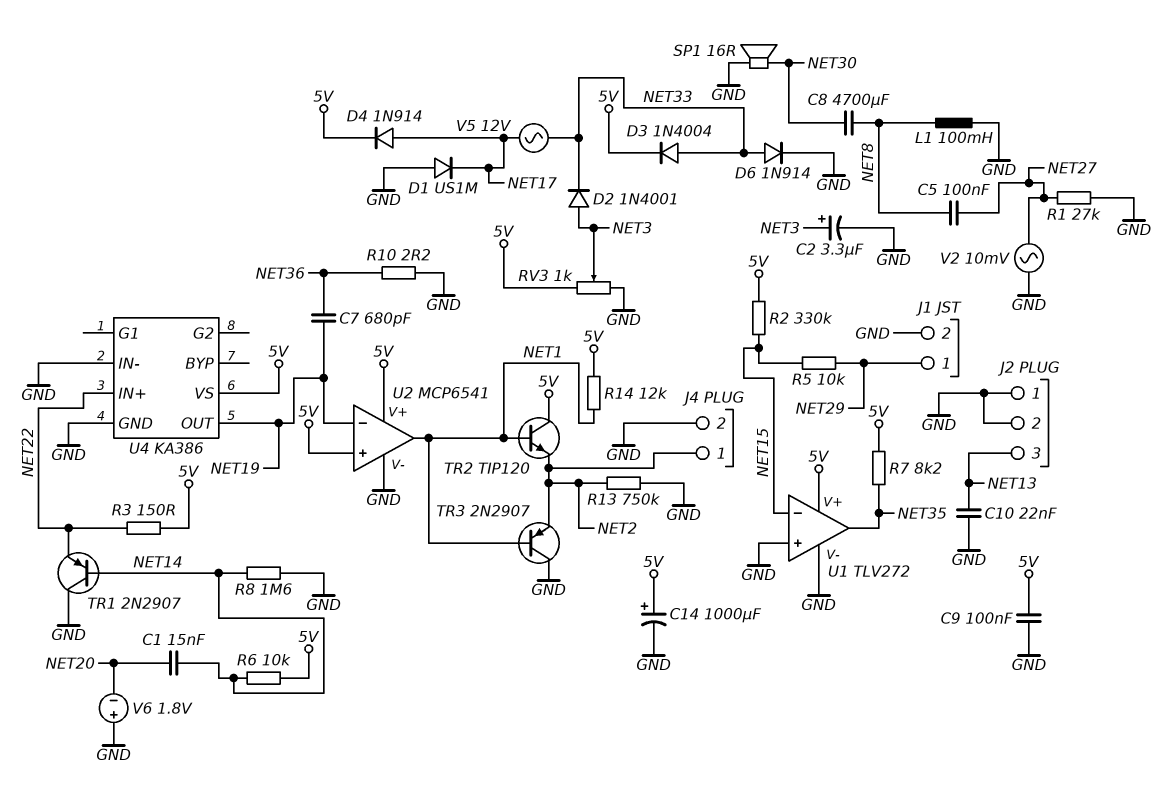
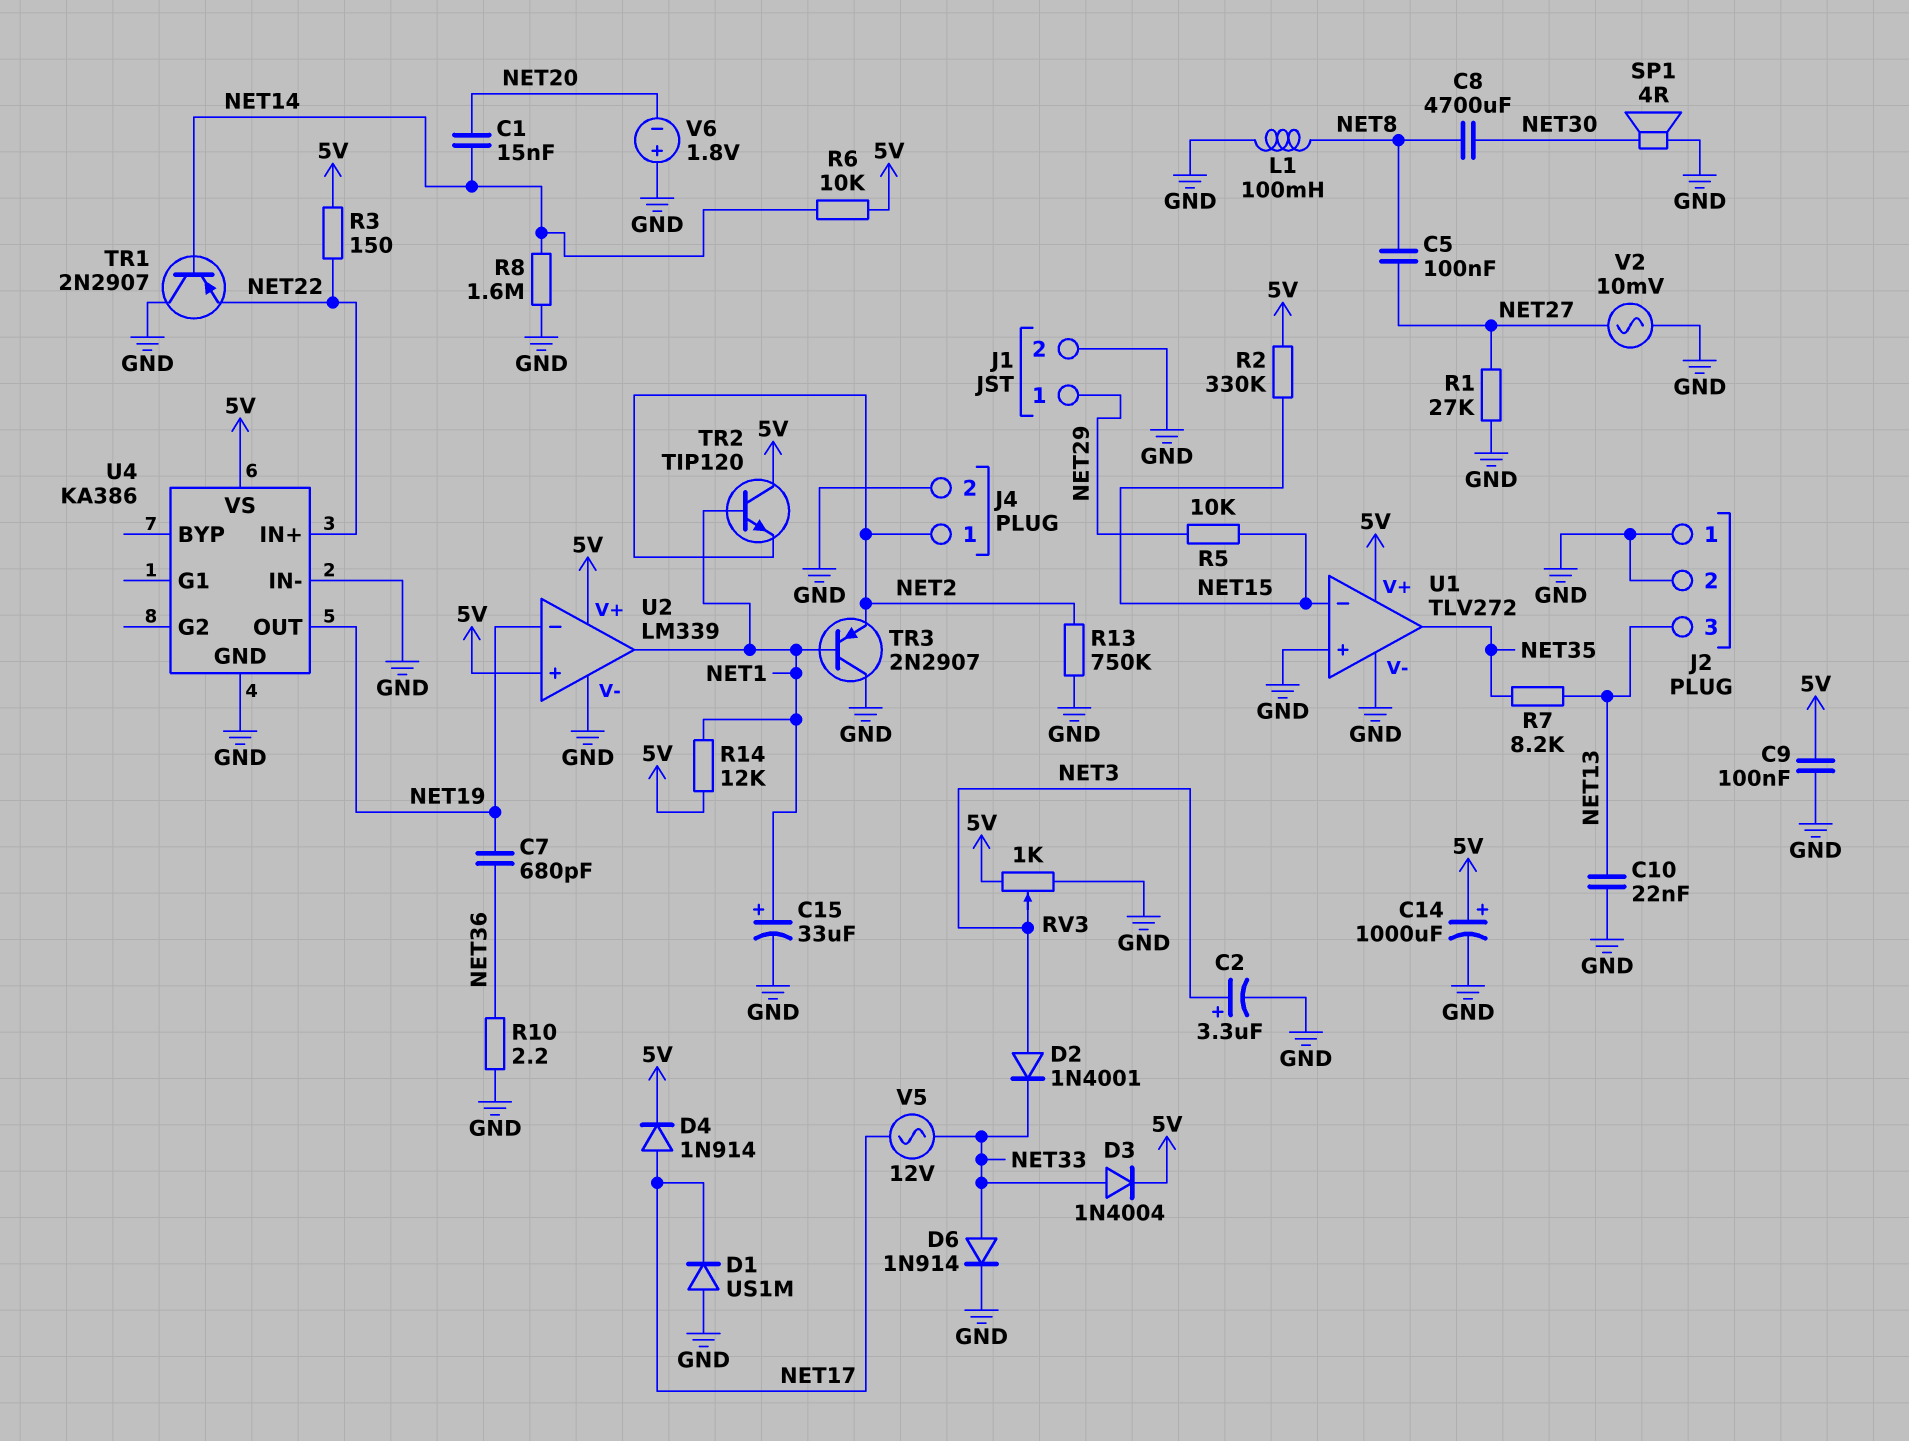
C15: none -> 33uF (plus NET1, minus GND)
R7: 8.2k (5V, NET35) -> 8.2k (NET13, NET35)
SP1: speaker 16R (GND, NET30) -> speaker 4R (GND, NET30)
U2: MCP6541 -> LM339

